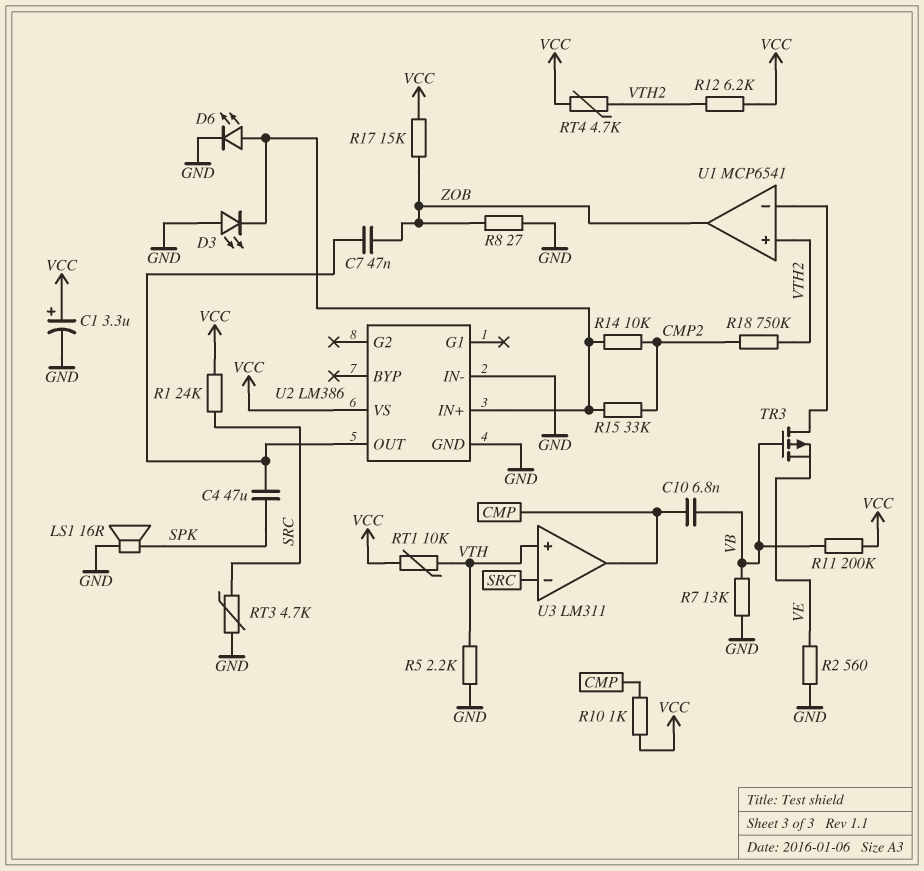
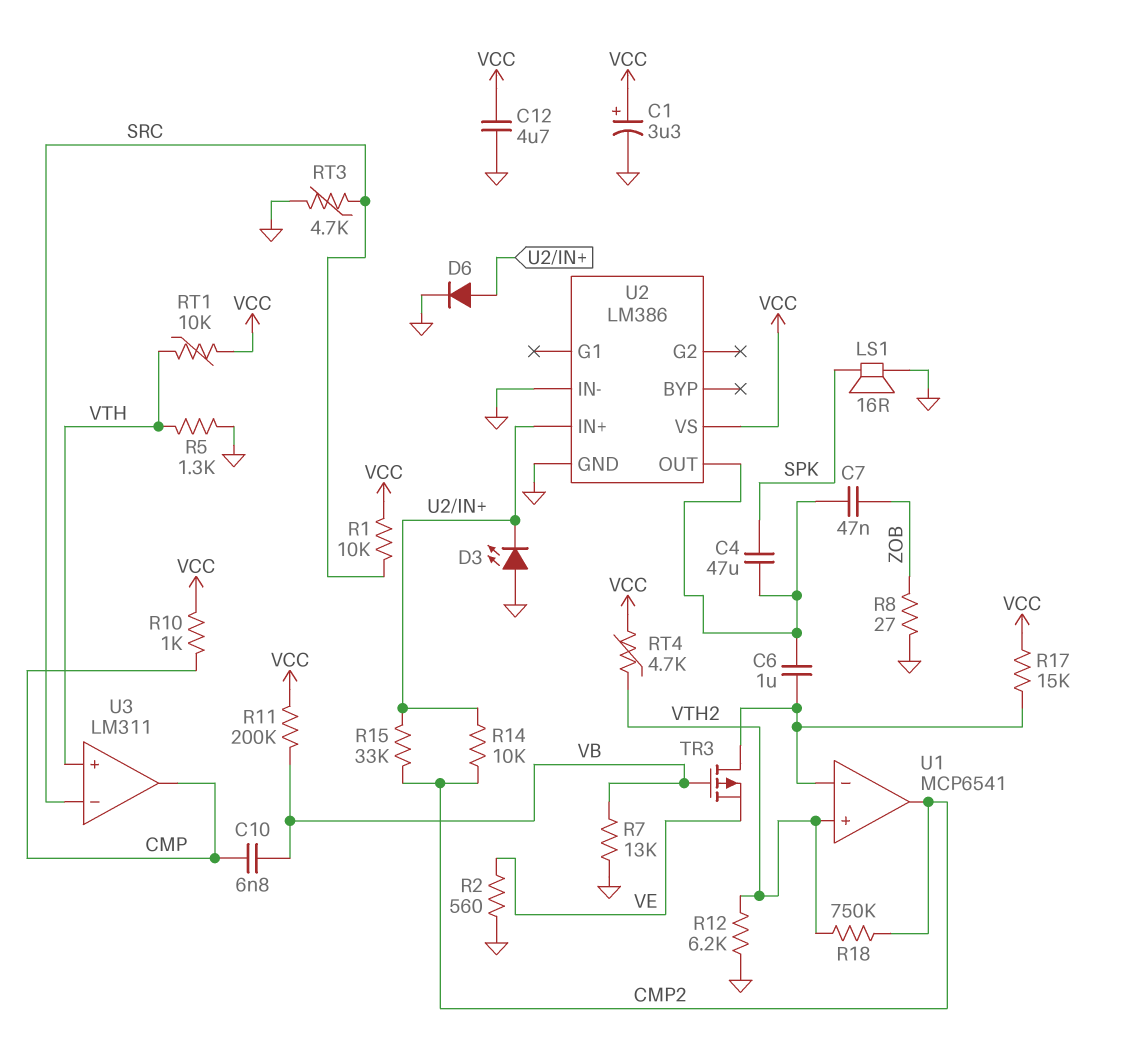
C6: none -> 1uF (U1/in-, U2/OUT)
C12: none -> 4.7uF (GND, VCC)
D6: LED (A U2/IN+, K GND) -> diode (A U2/IN+, K GND)
R1: 24k (SRC, VCC) -> 10k (SRC, VCC)
R5: 2.2k (GND, VTH) -> 1.3k (GND, VTH)
R12: 6.2k (VCC, VTH2) -> 6.2k (GND, VTH2)
R17: 15k (VCC, ZOB) -> 15k (U1/in-, VCC)
U1 pin out: ZOB -> CMP2

